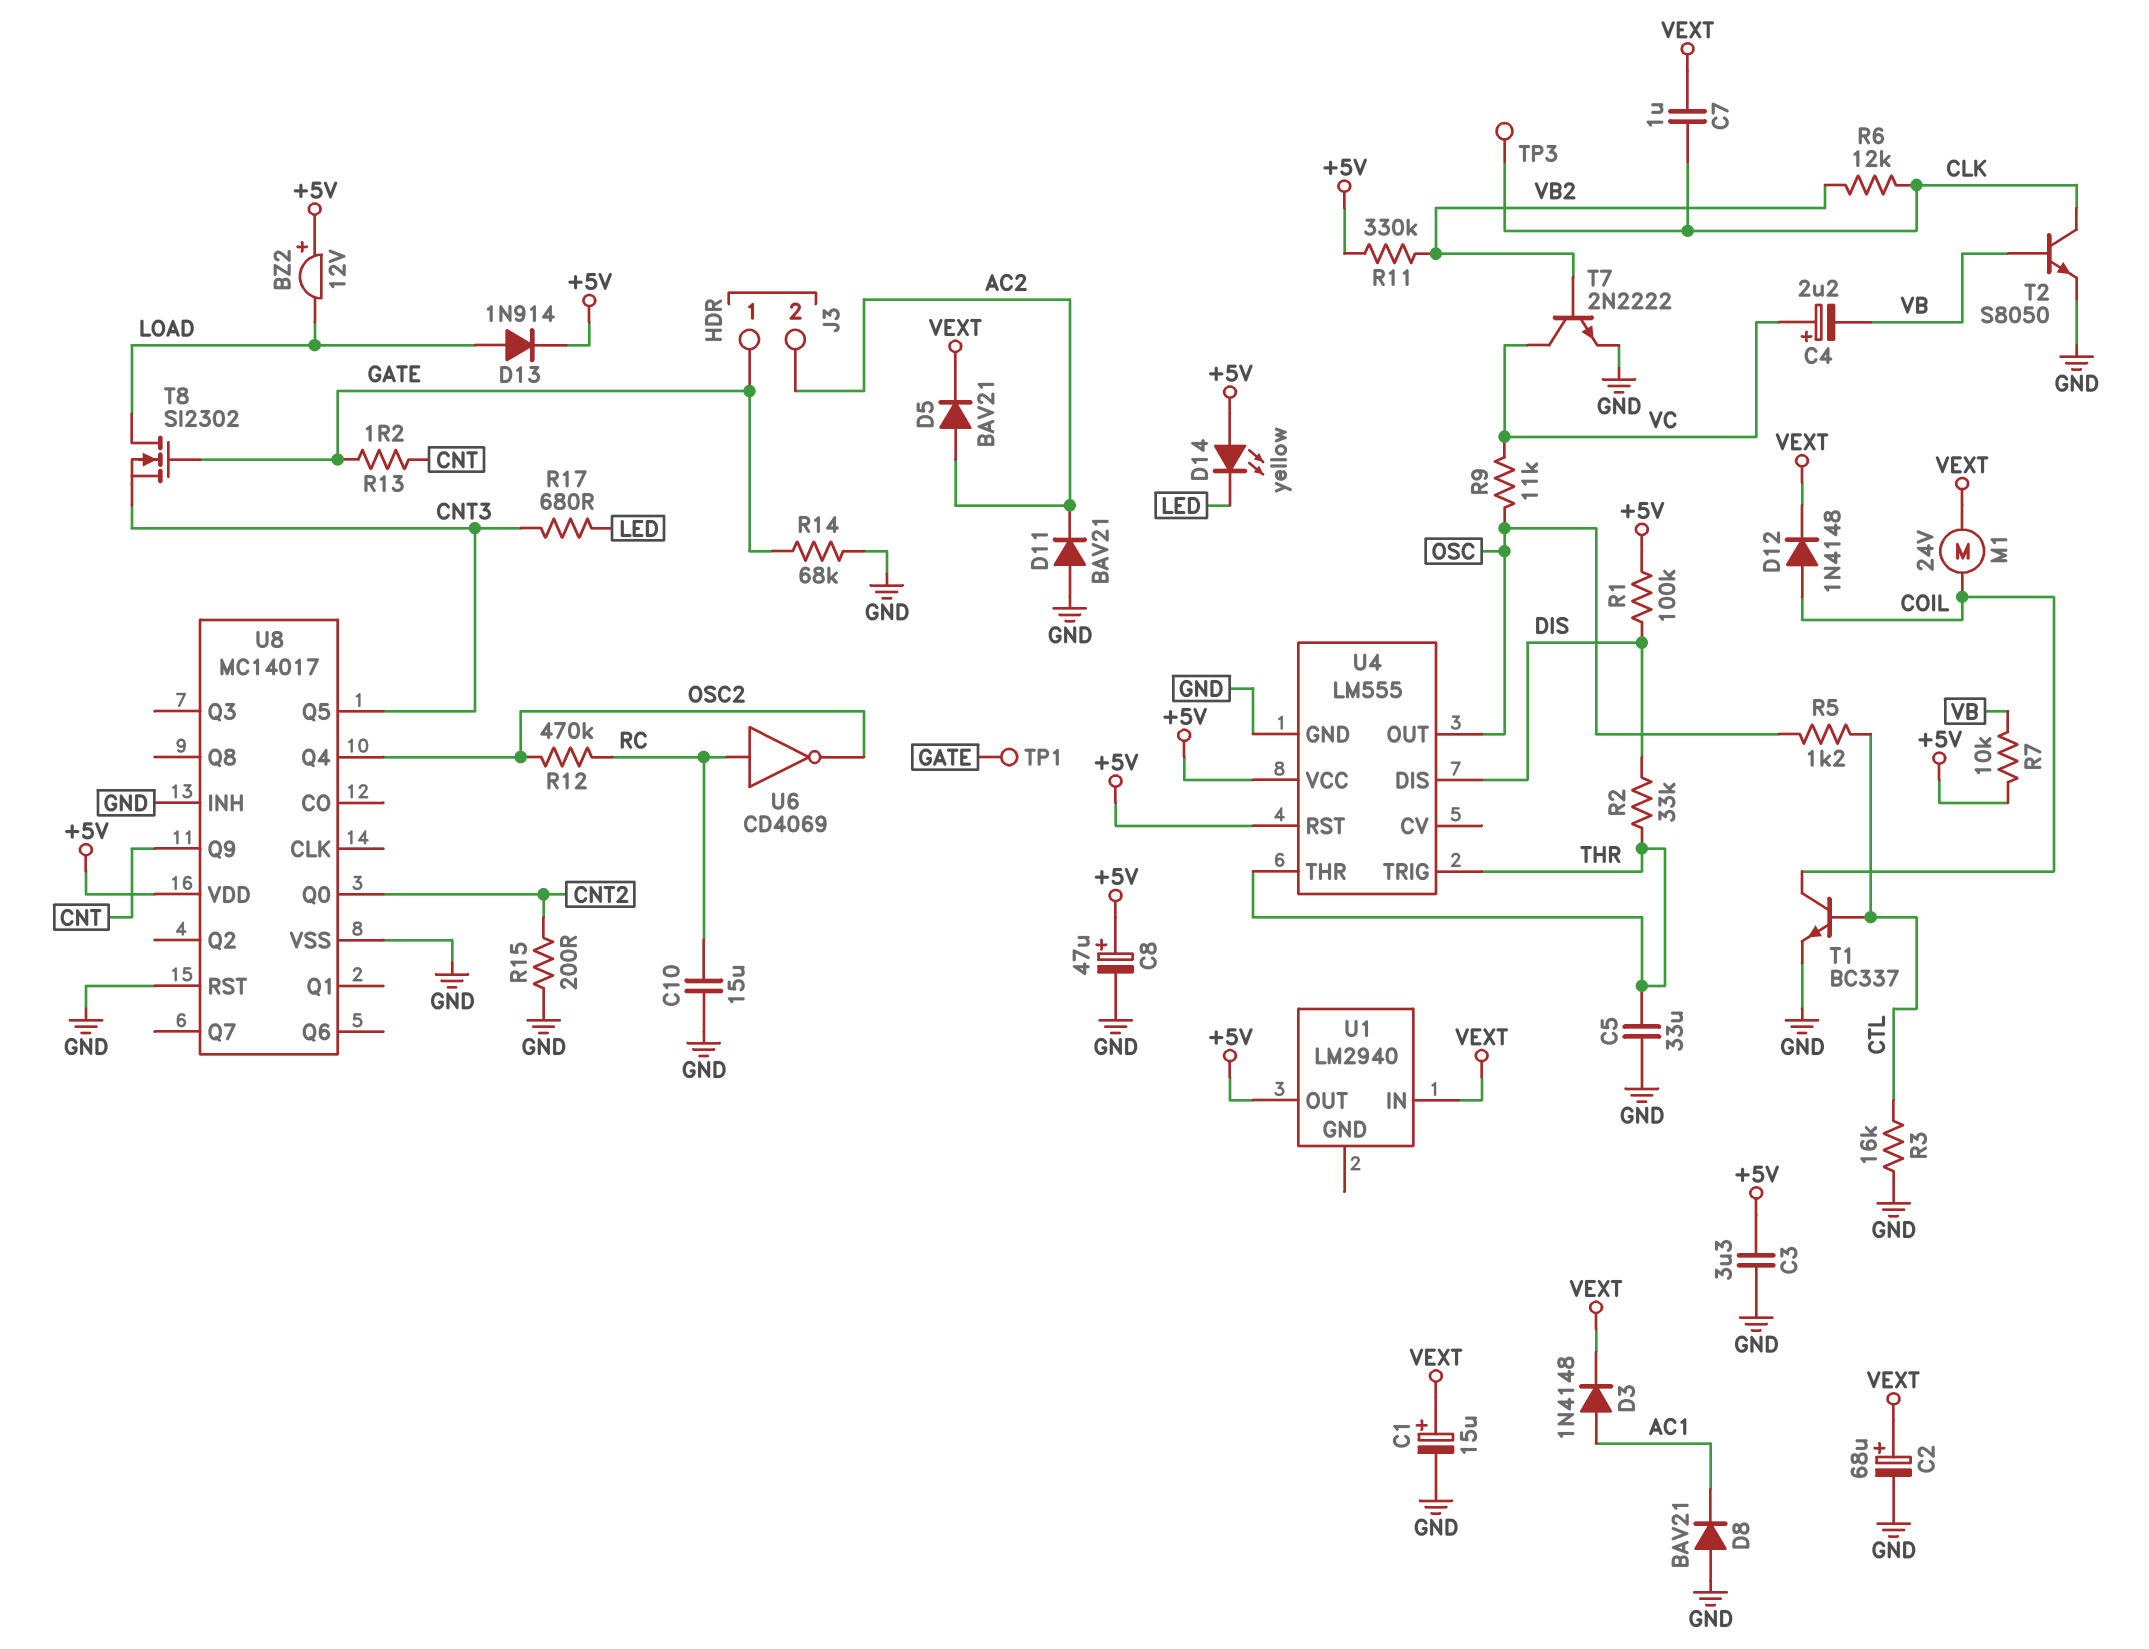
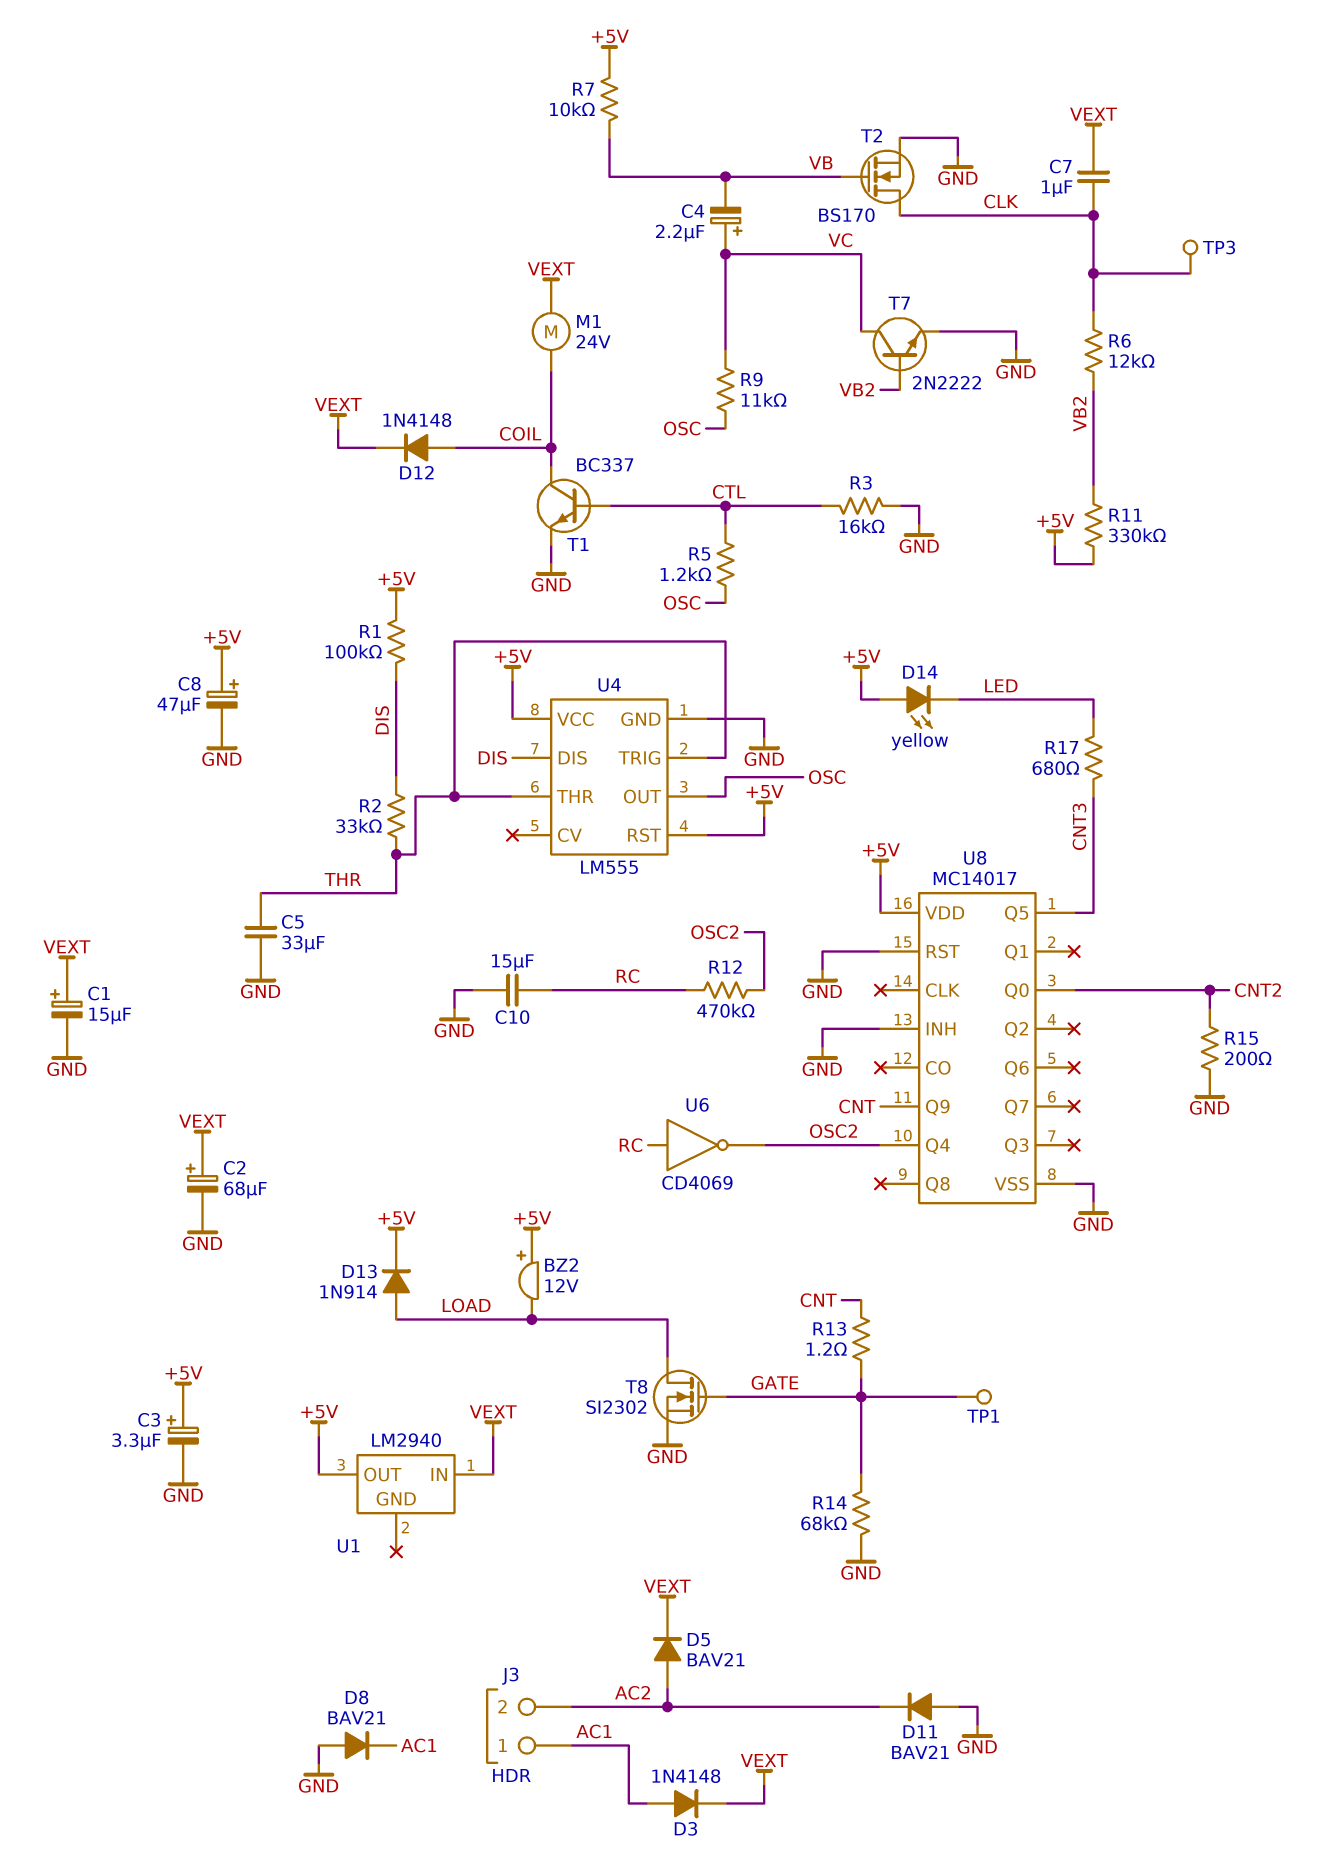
C3: 3.3uF (+5V, GND) -> 3.3uF (plus +5V, minus GND)
J3 pin 1: GATE -> AC1
T2: NPN S8050 (B VB, C CLK, E GND) -> NMOS BS170 (G VB, D CLK, S GND)
T8: NMOS SI2302 (G GATE, D LOAD, S CNT3) -> NMOS SI2302 (G GATE, D LOAD, S GND)

